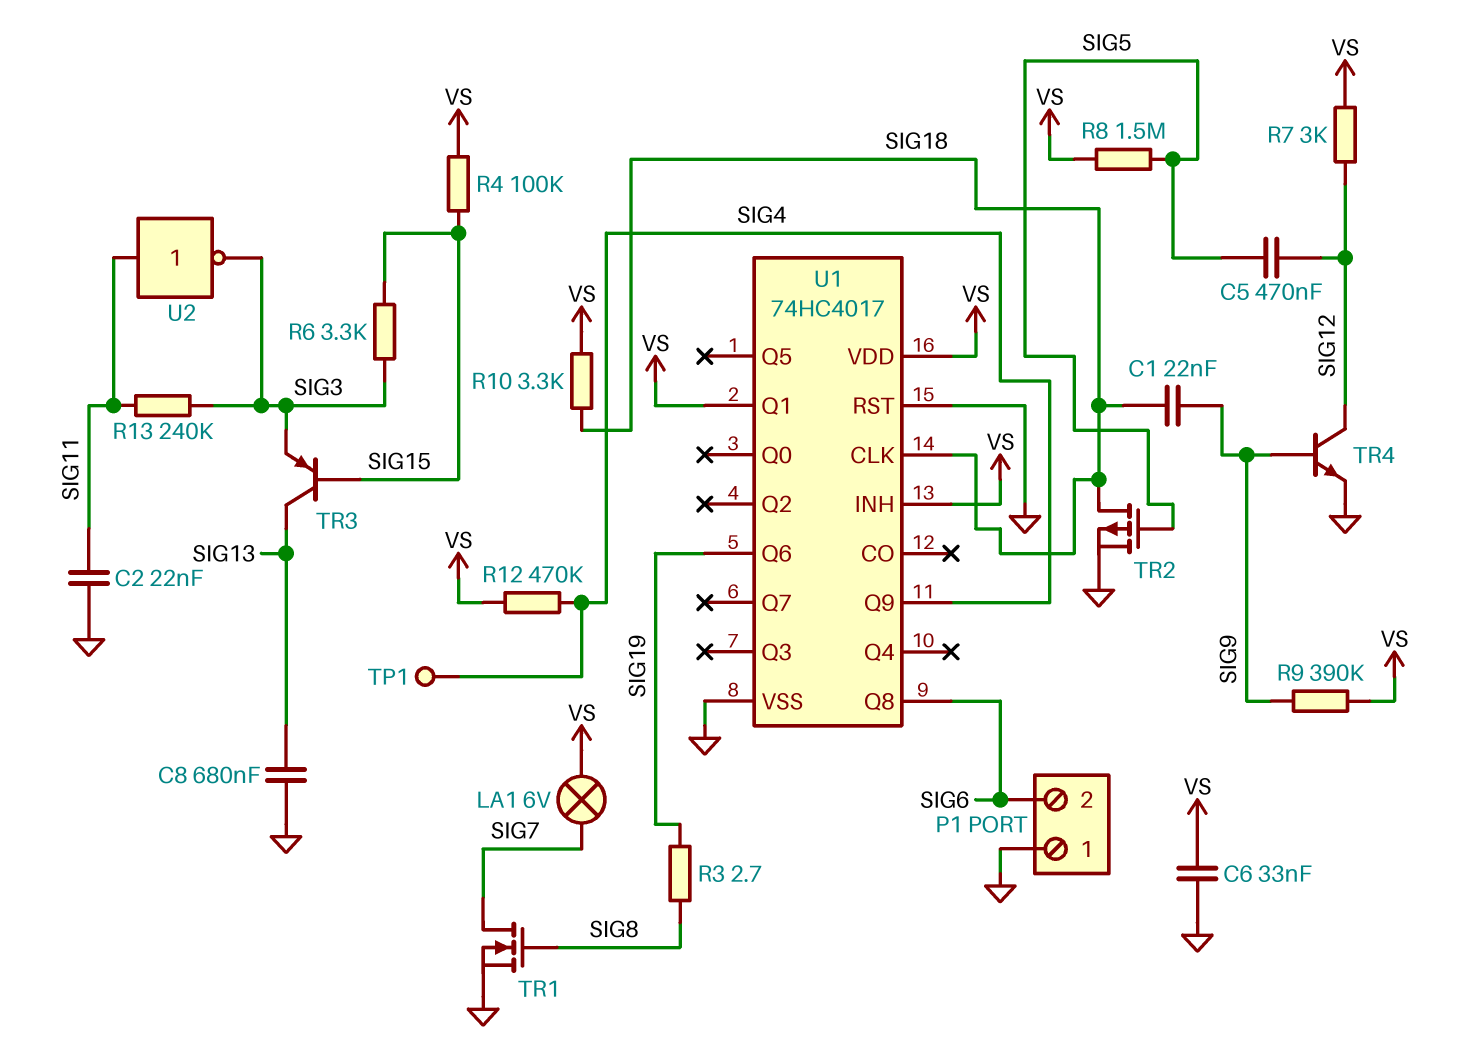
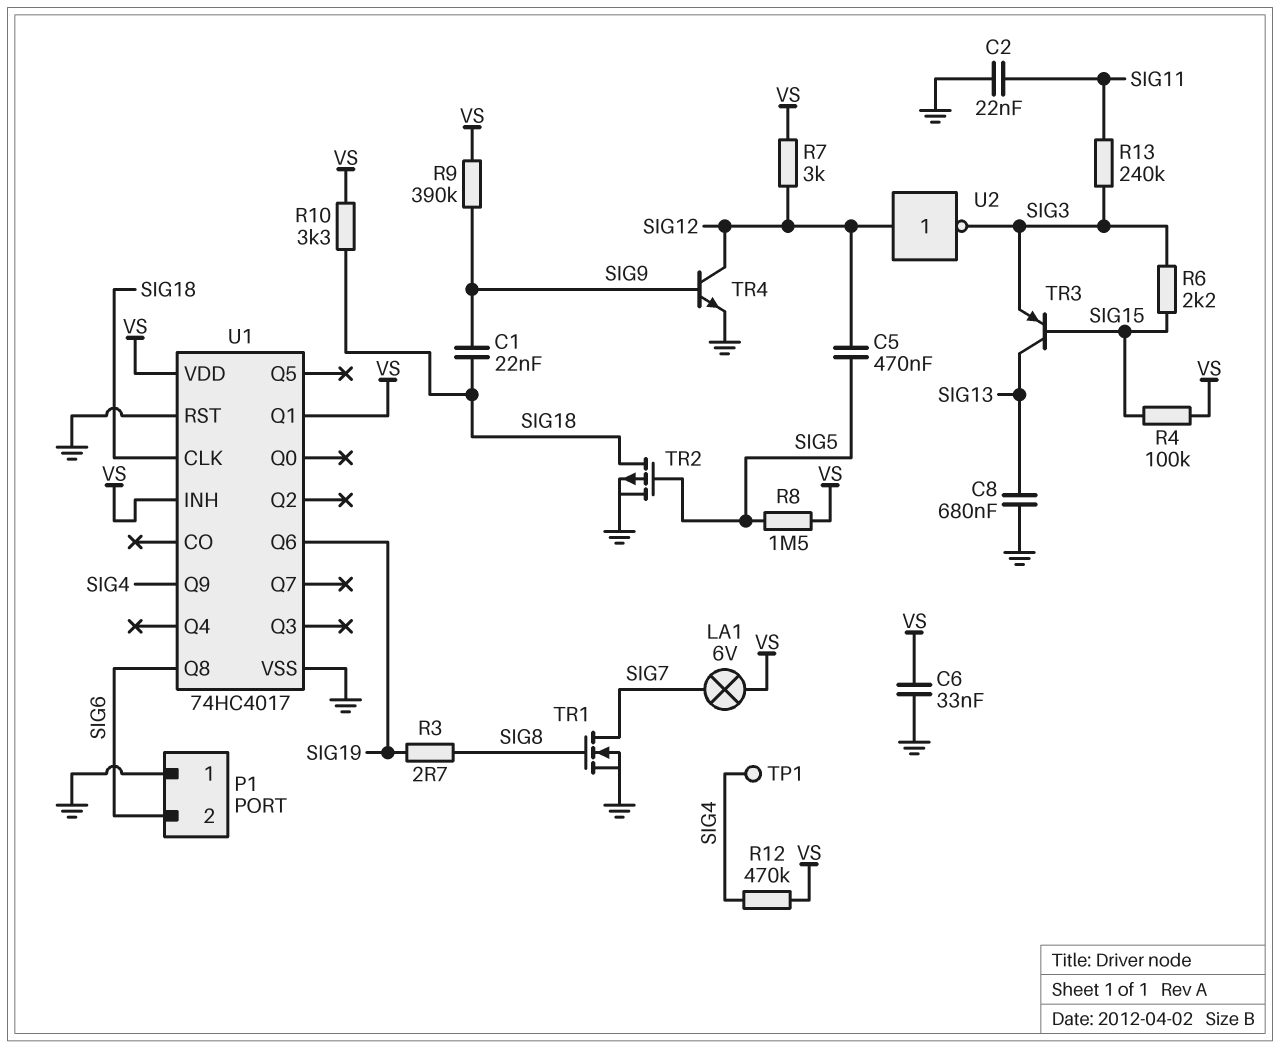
R6: 3.3k (SIG3, SIG15) -> 2.2k (SIG3, SIG15)
U2: NOT (in SIG11, out SIG3) -> NOT (in SIG12, out SIG3)

